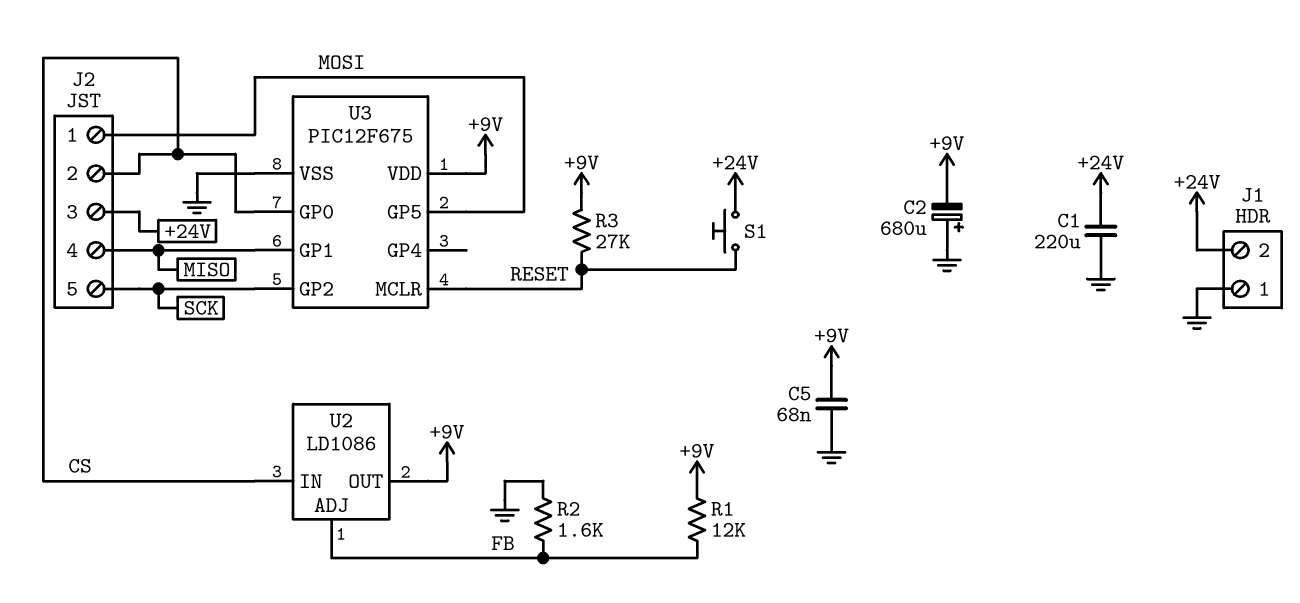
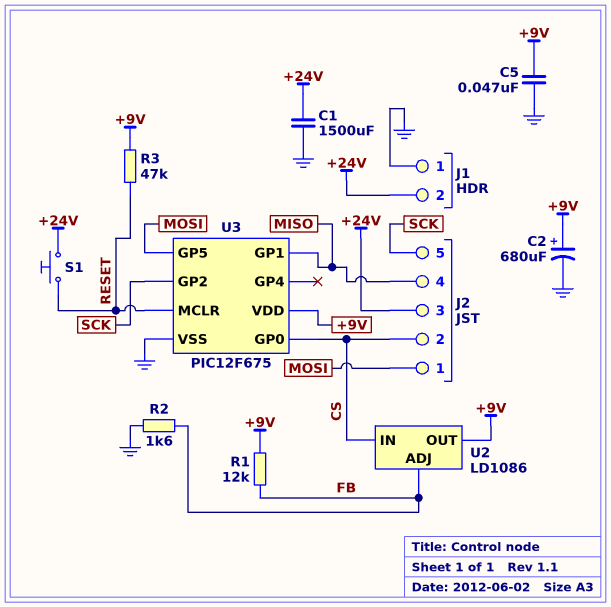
C1: 220uF (+24V, GND) -> 1500uF (+24V, GND)
C2: 680uF (plus GND, minus +9V) -> 680uF (plus +9V, minus GND)
C5: 68nF (+9V, GND) -> 47nF (+9V, GND)
R3: 27k (+9V, RESET) -> 47k (+9V, RESET)

